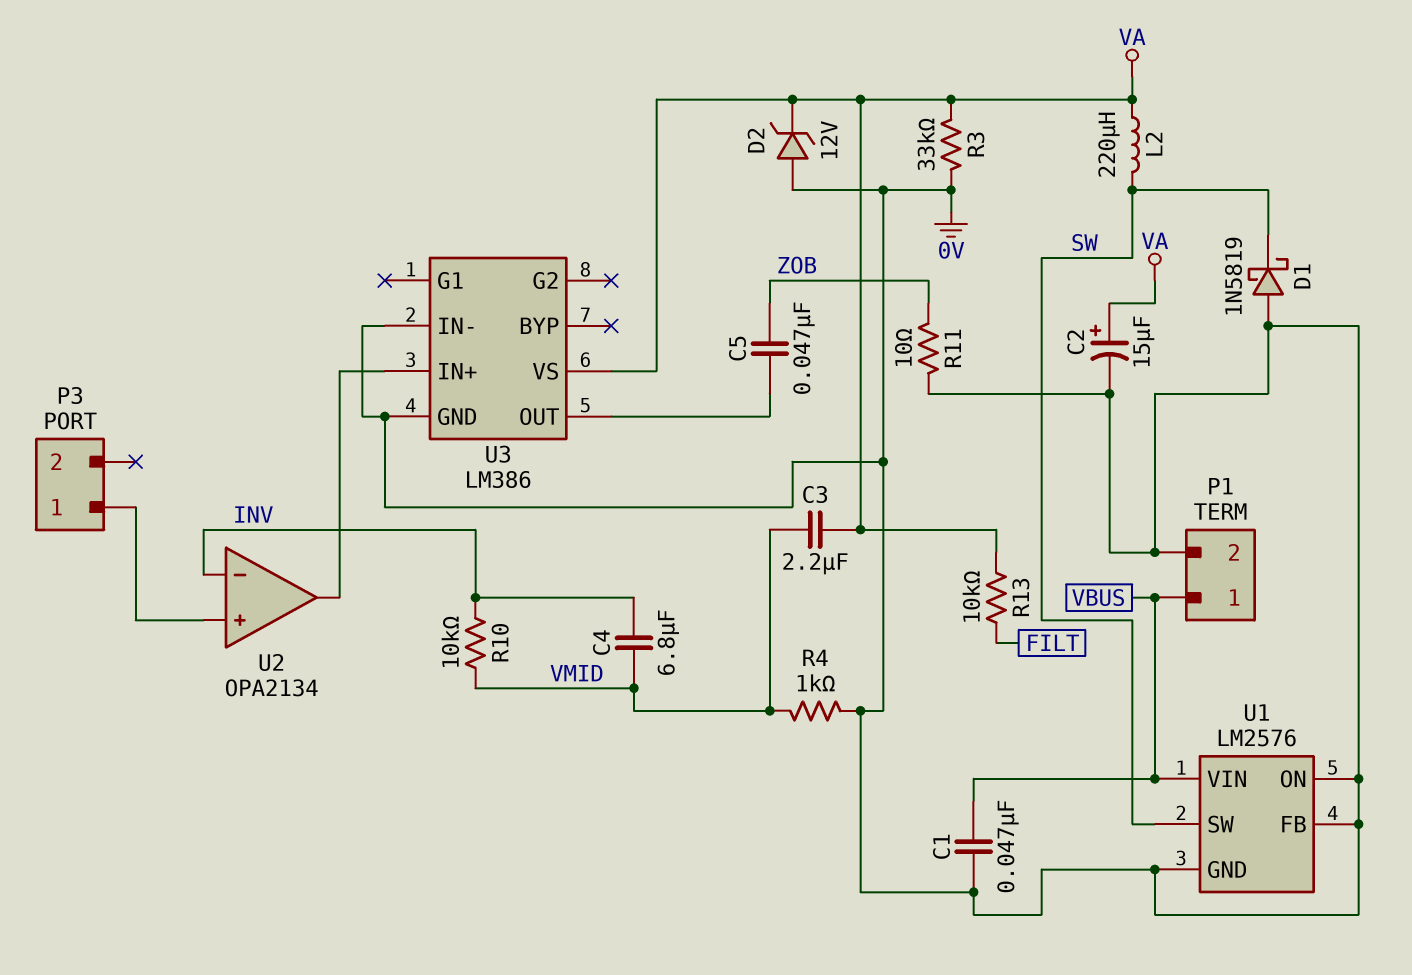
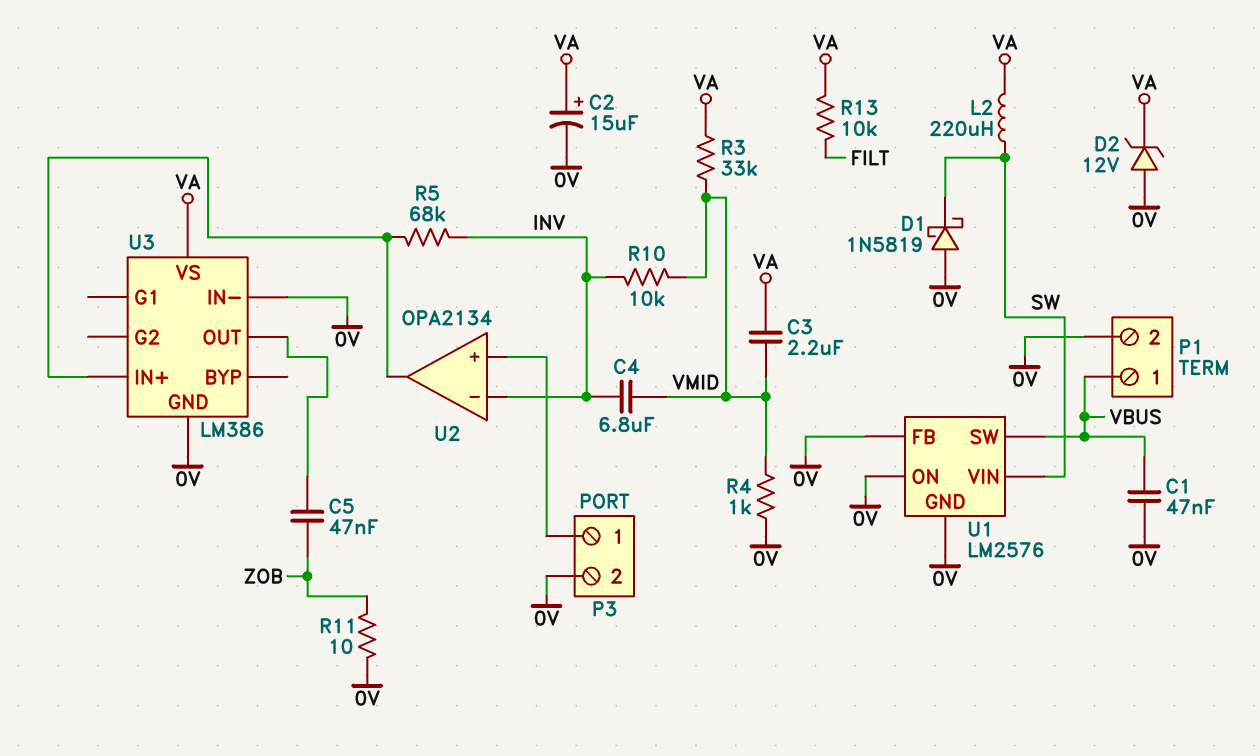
P3 pin 2: none -> 0V
R3: 33k (0V, VA) -> 33k (VA, VMID)
R5: none -> 68k (INV, U2/out)
U1 pin SW: SW -> VBUS
U1 pin VIN: VBUS -> SW

